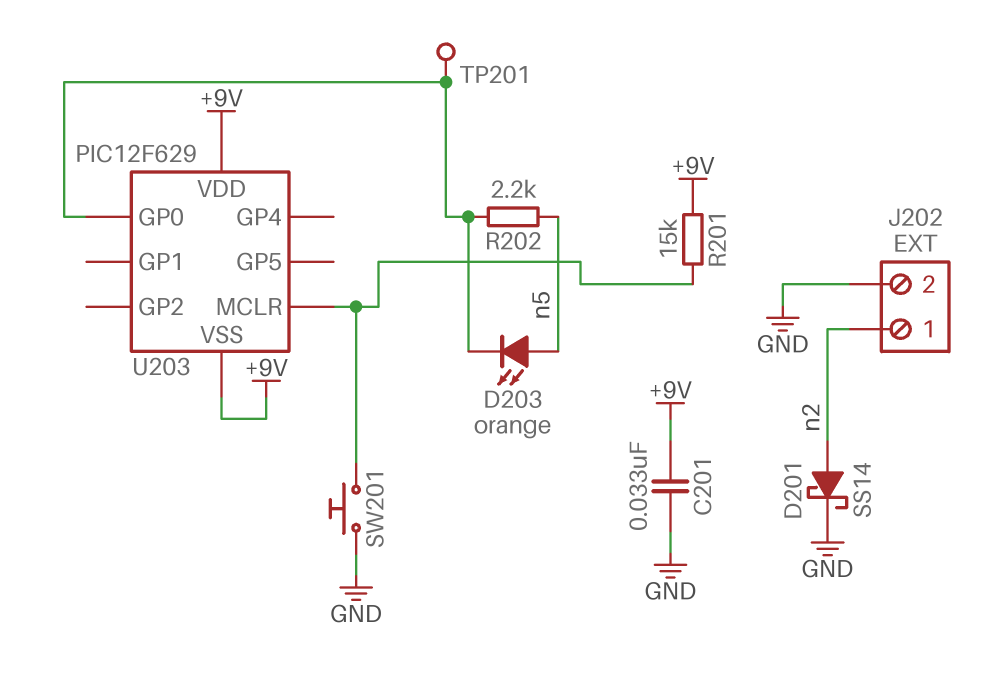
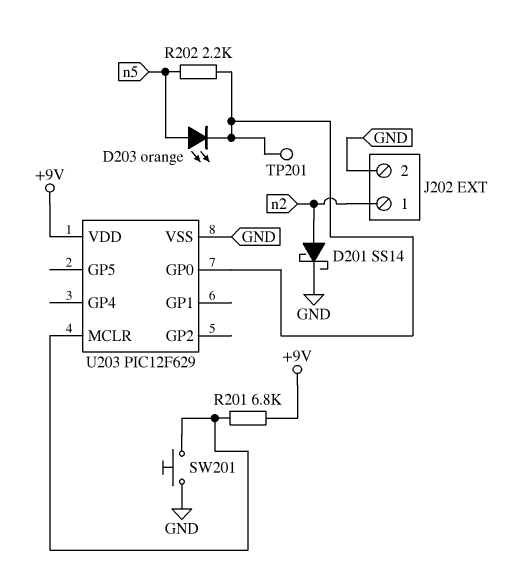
C201: 33nF (+9V, GND) -> none
R201: 15k (+9V, U203/MCLR) -> 6.8k (+9V, U203/MCLR)
U203 pin VSS: +9V -> GND

